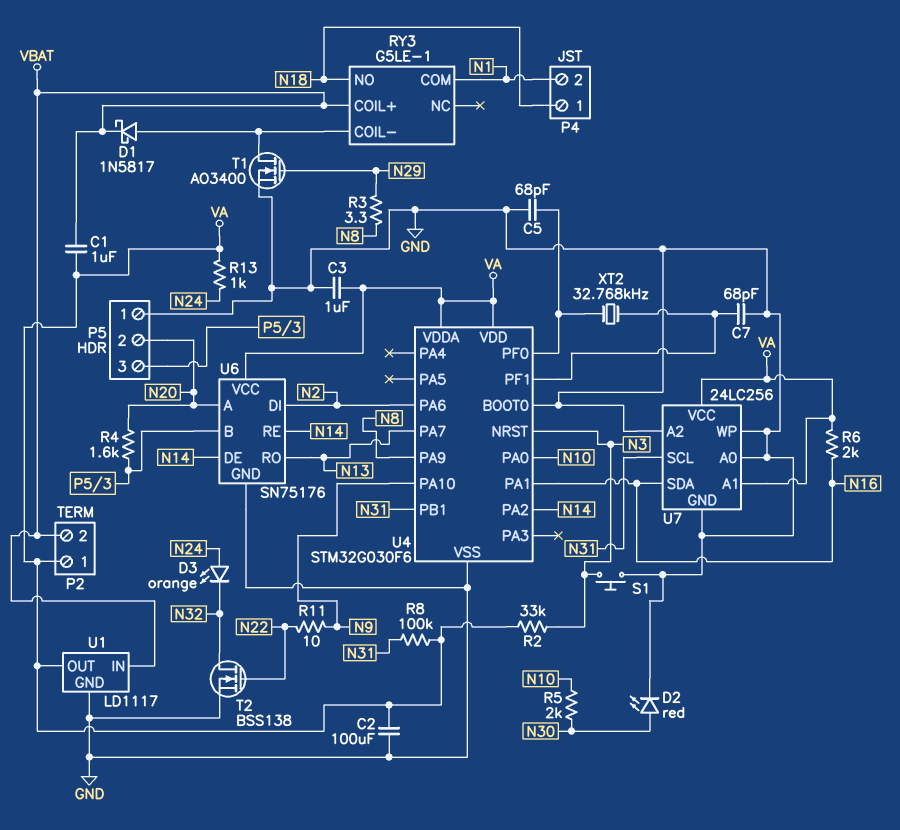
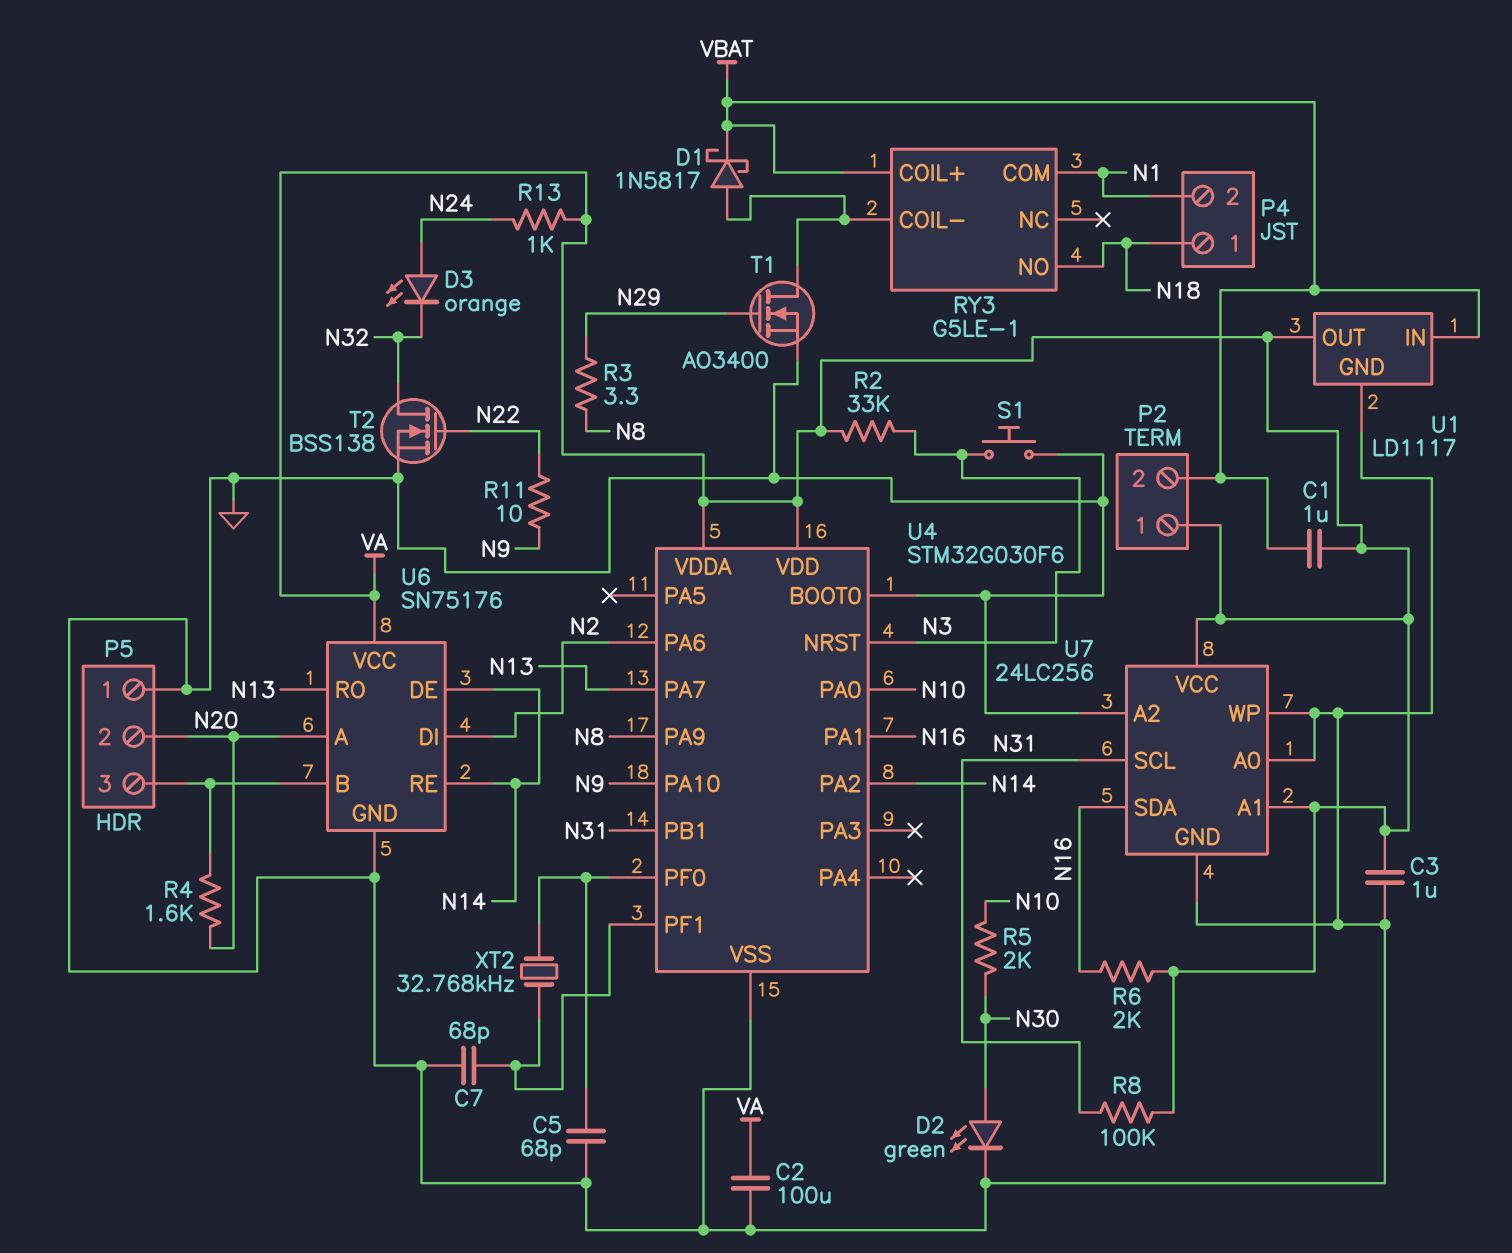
D2: LED red (A N30, K GND) -> LED green (A N30, K GND)

